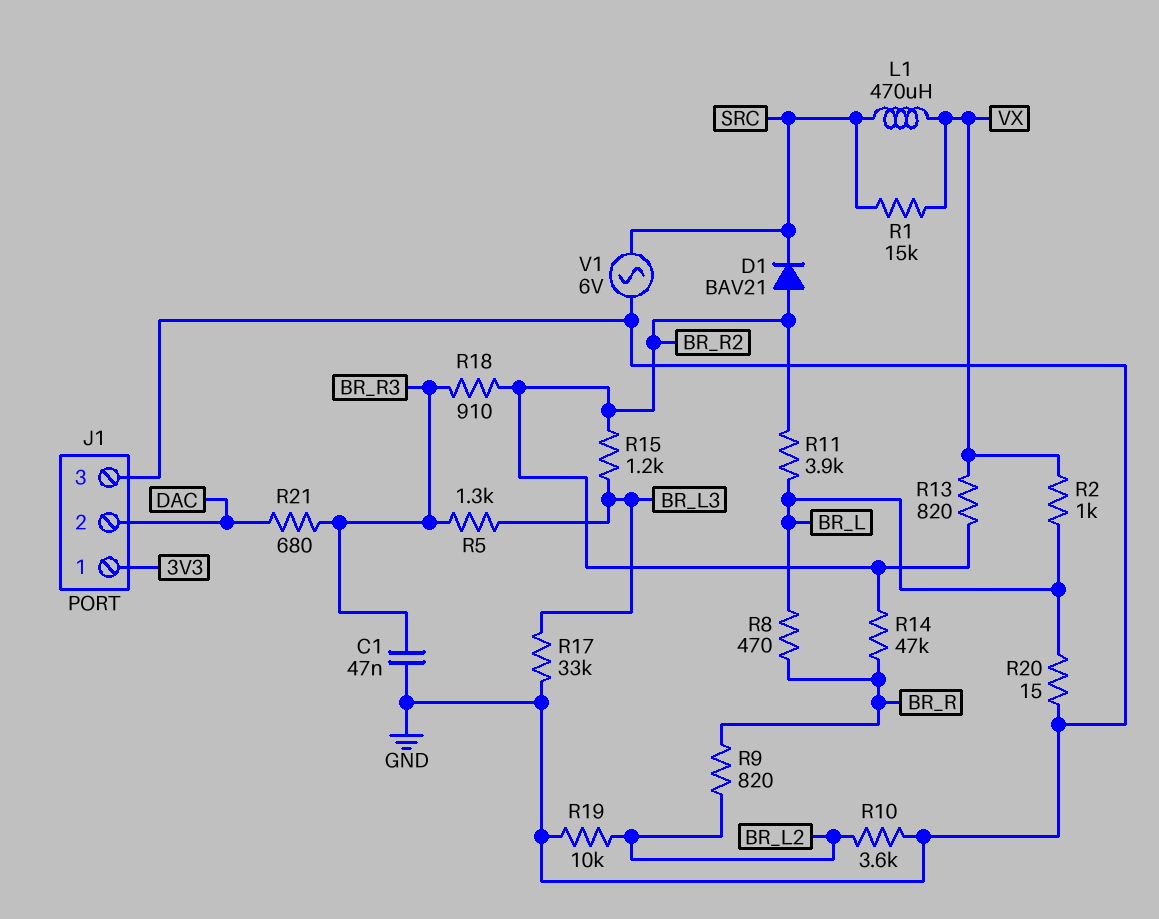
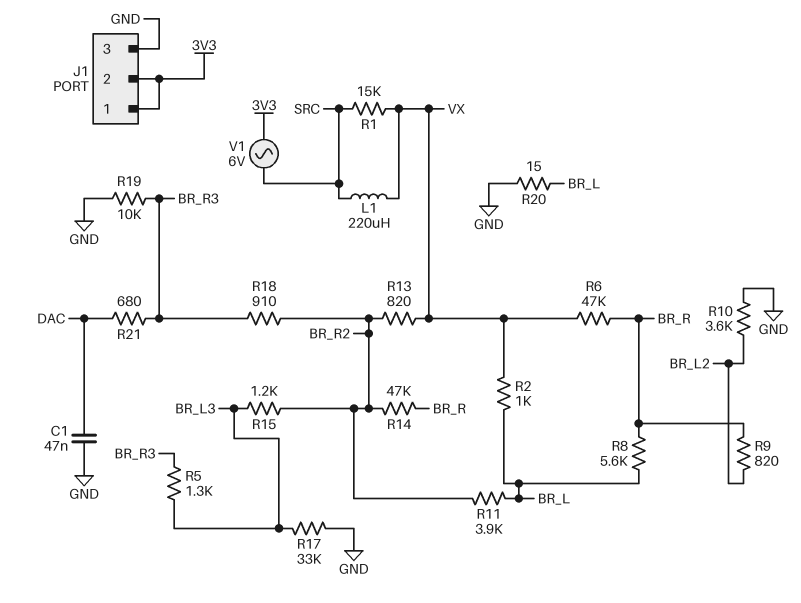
C1: 47nF (BR_R3, GND) -> 47nF (DAC, GND)
D1: diode BAV21 (A BR_R2, K SRC) -> none
J1 pin 2: DAC -> 3V3
L1: 470uH (SRC, VX) -> 220uH (SRC, VX)
R6: none -> 47k (BR_R, VX)
R8: 470 (BR_L, BR_R) -> 5.6k (BR_L, BR_R)
R19: 10k (BR_L2, GND) -> 10k (BR_R3, GND)
V1: AC 6V (GND, SRC) -> AC 6V (3V3, SRC)

